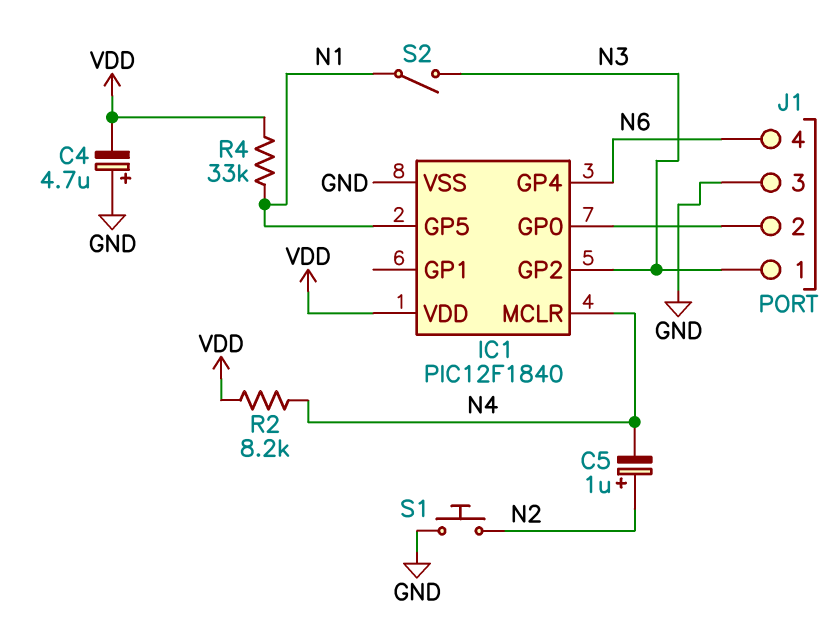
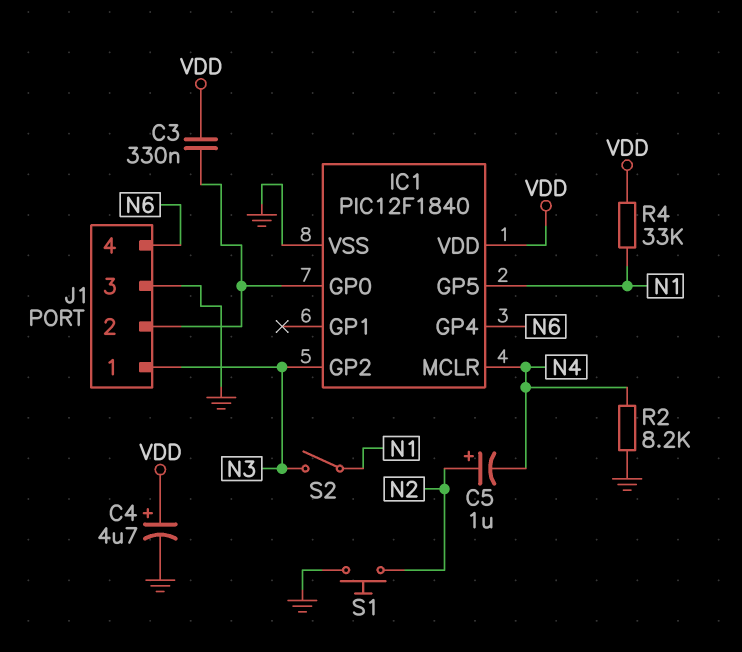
C3: none -> 330nF (IC1/GP0, VDD)
C4: 4.7uF (plus GND, minus VDD) -> 4.7uF (plus VDD, minus GND)
R2: 8.2k (N4, VDD) -> 8.2k (GND, N4)

